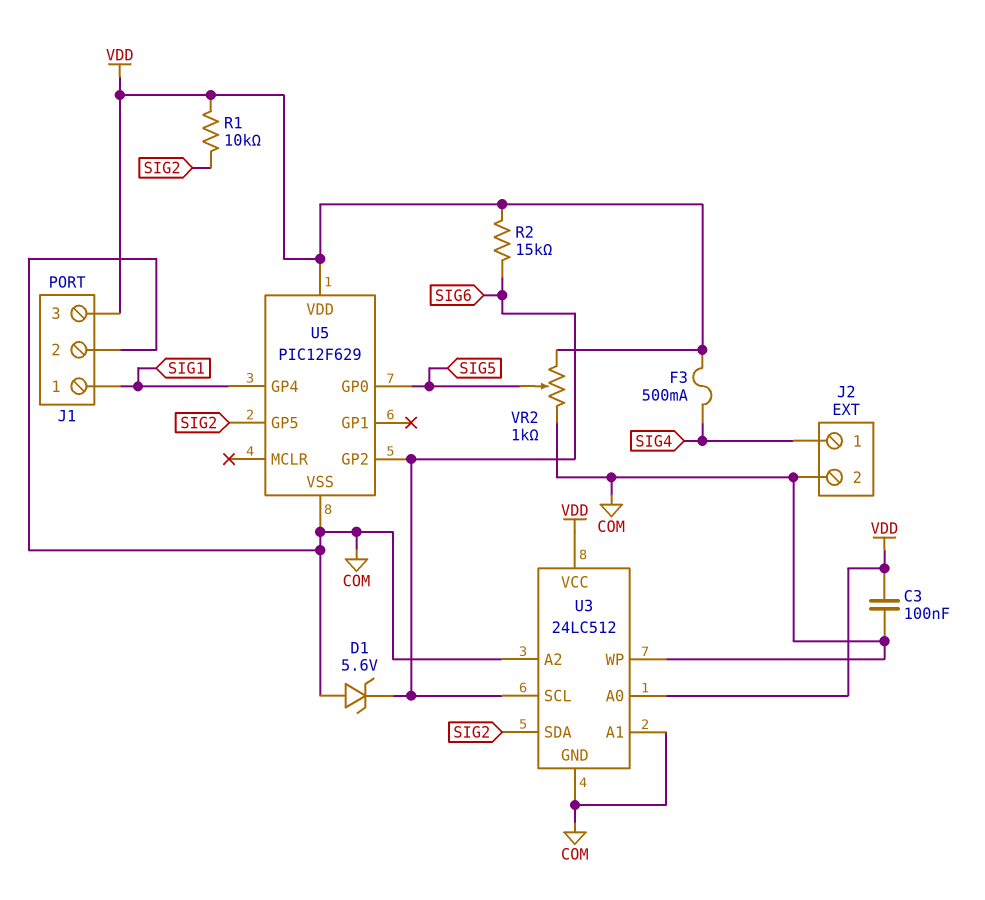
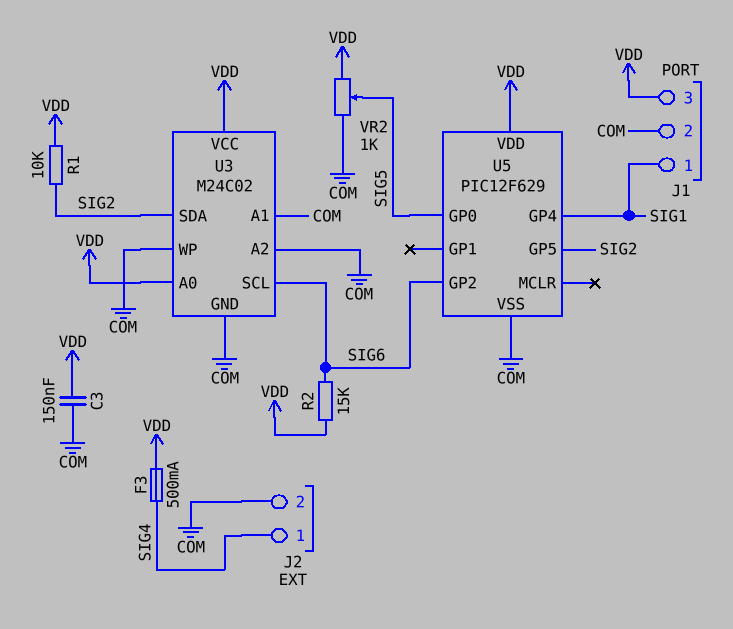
C3: 100nF (COM, VDD) -> 150nF (COM, VDD)
D1: zener 5.6V (A COM, K SIG6) -> none
U3: 24LC512 -> M24C02

